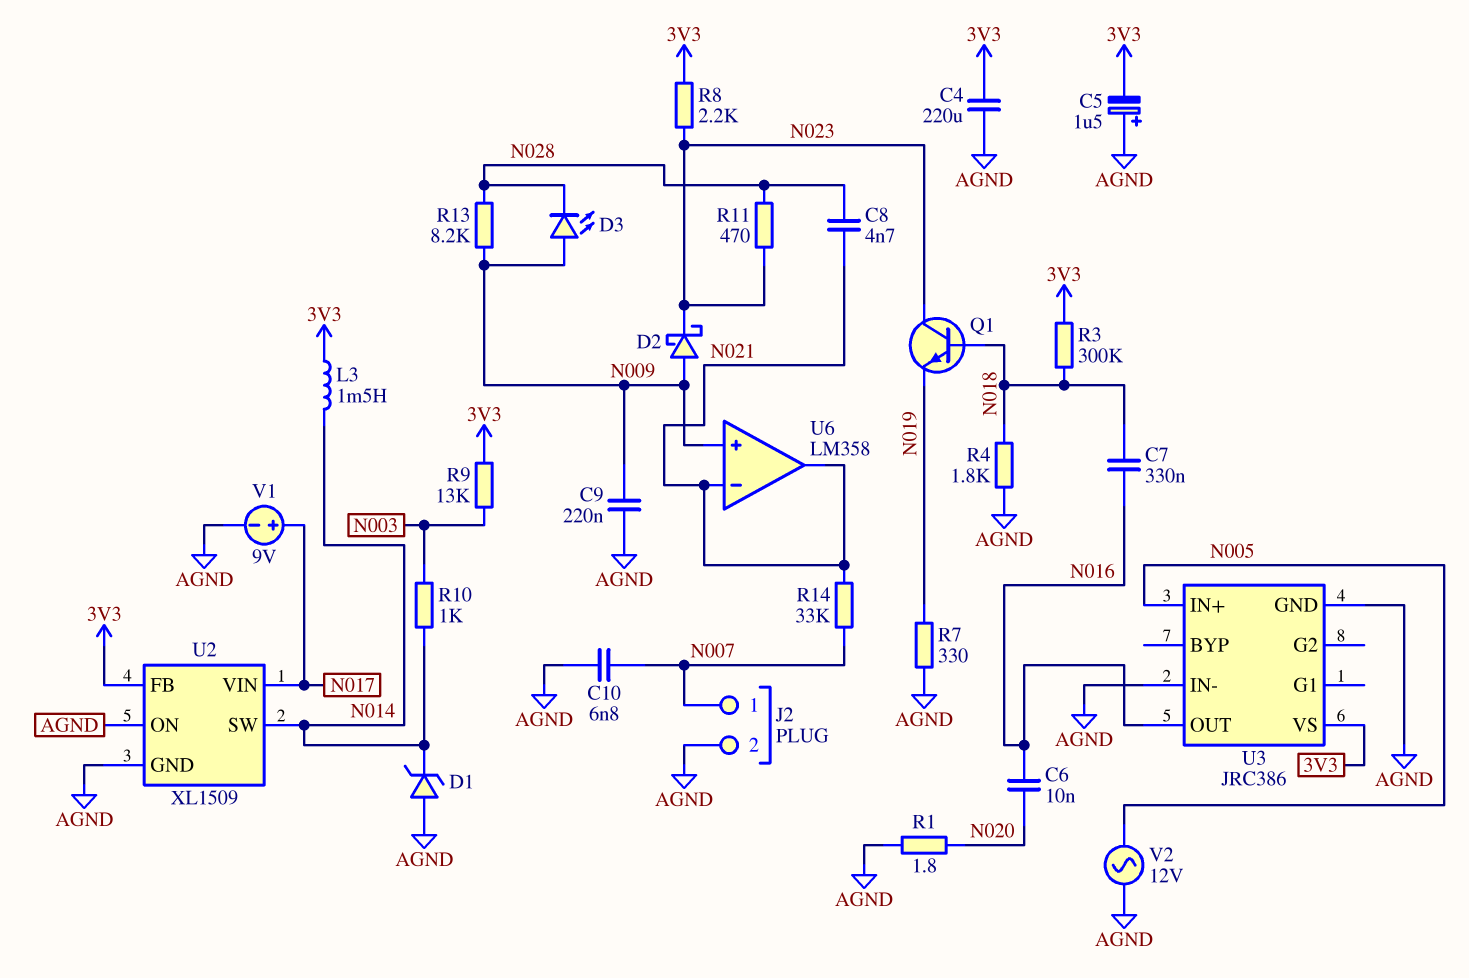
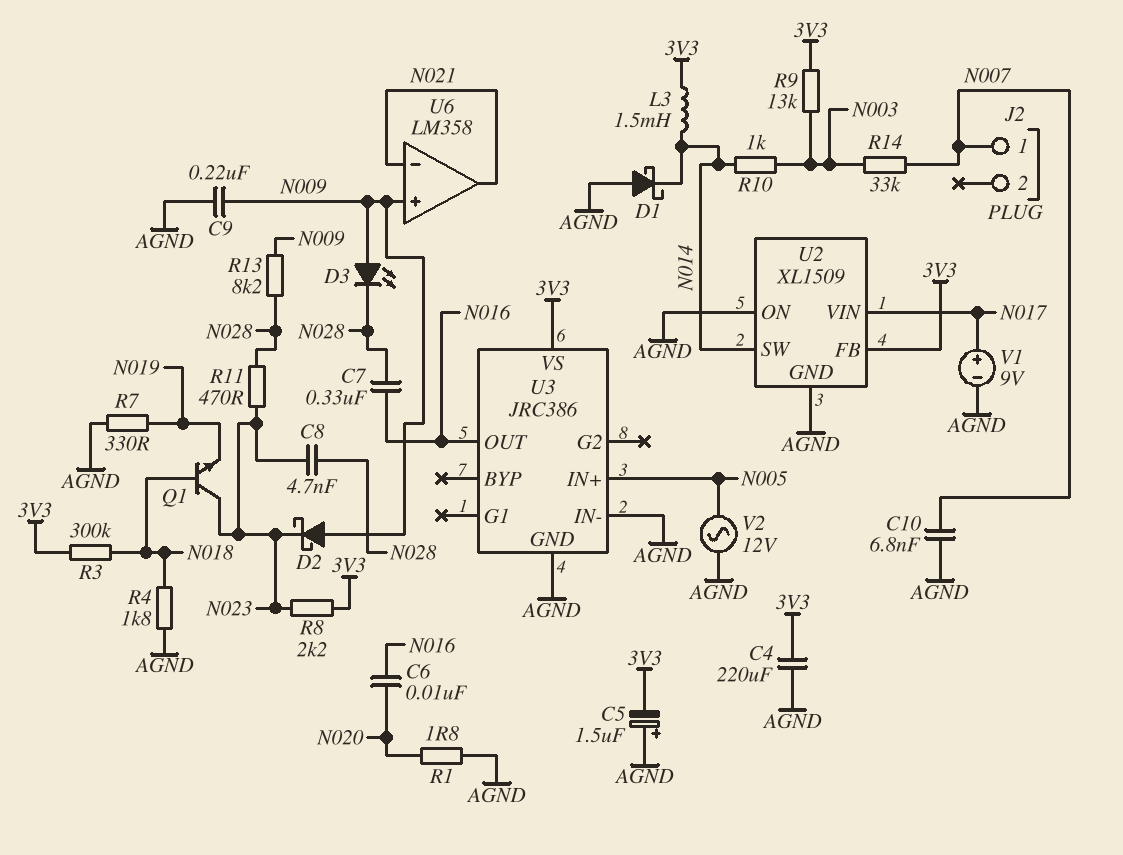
C7: 330nF (N016, N018) -> 330nF (N016, N028)
C8: 4.7nF (N021, N028) -> 4.7nF (N023, N028)
D1: zener (A AGND, K N014) -> schottky (A AGND, K N014)
J2 pin 2: AGND -> none
R14: 33k (N007, N021) -> 33k (N003, N007)

